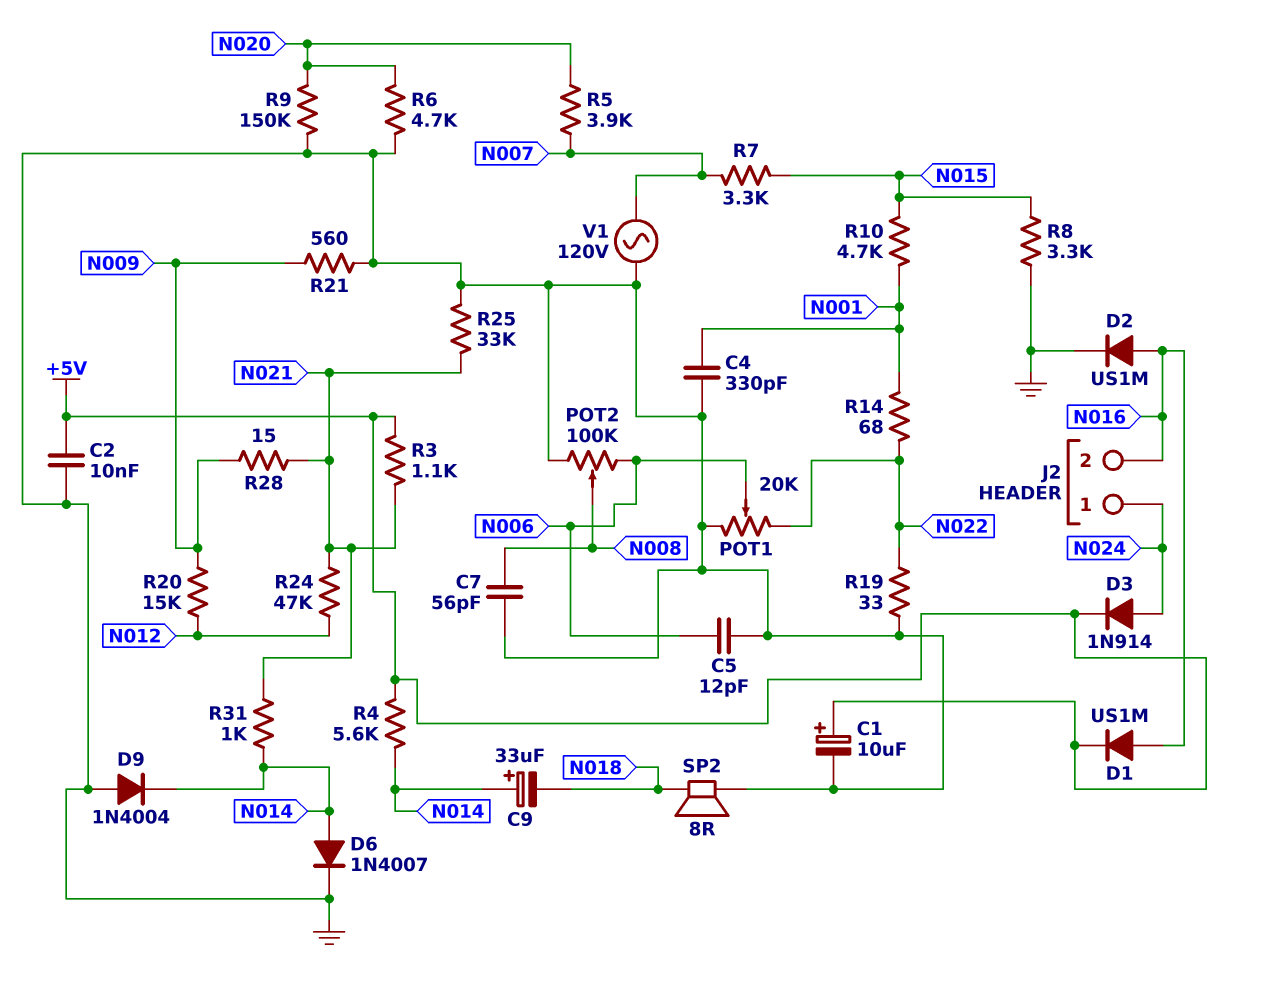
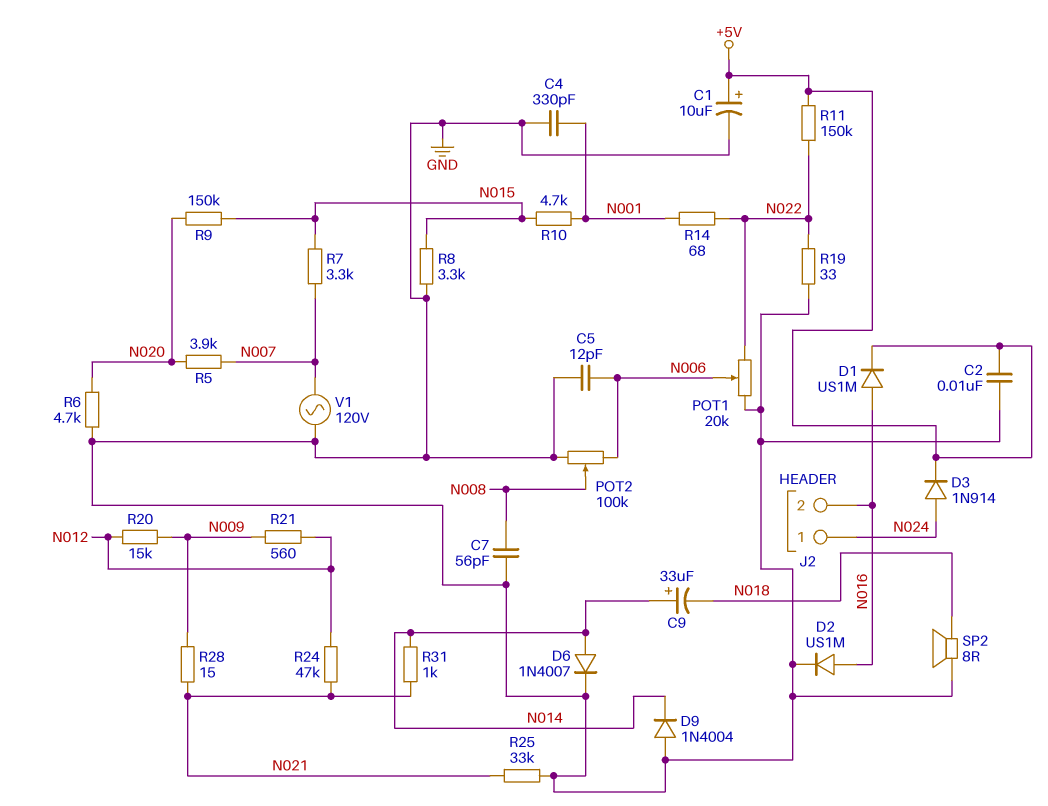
R3: 1.1k (+5V, N021) -> none
R4: 5.6k (+5V, N014) -> none
R9: 150k (GND, N020) -> 150k (N015, N020)
R11: none -> 150k (+5V, N022)
R21: 560 (GND, N009) -> 560 (N009, N012)

